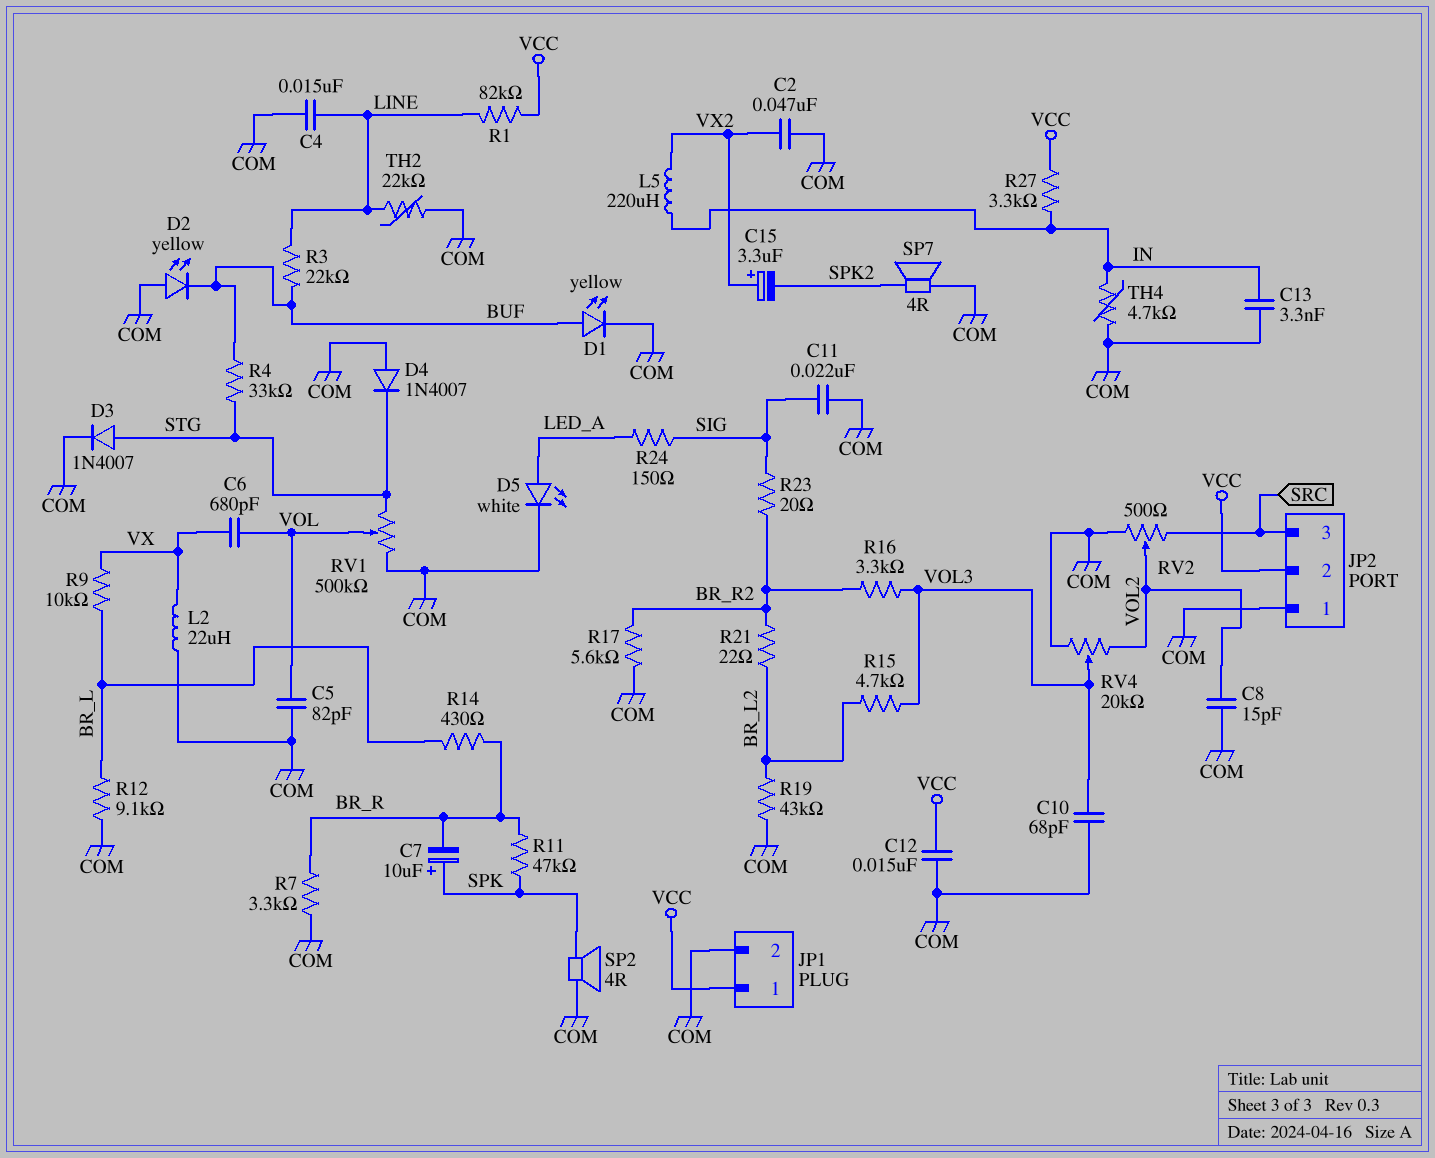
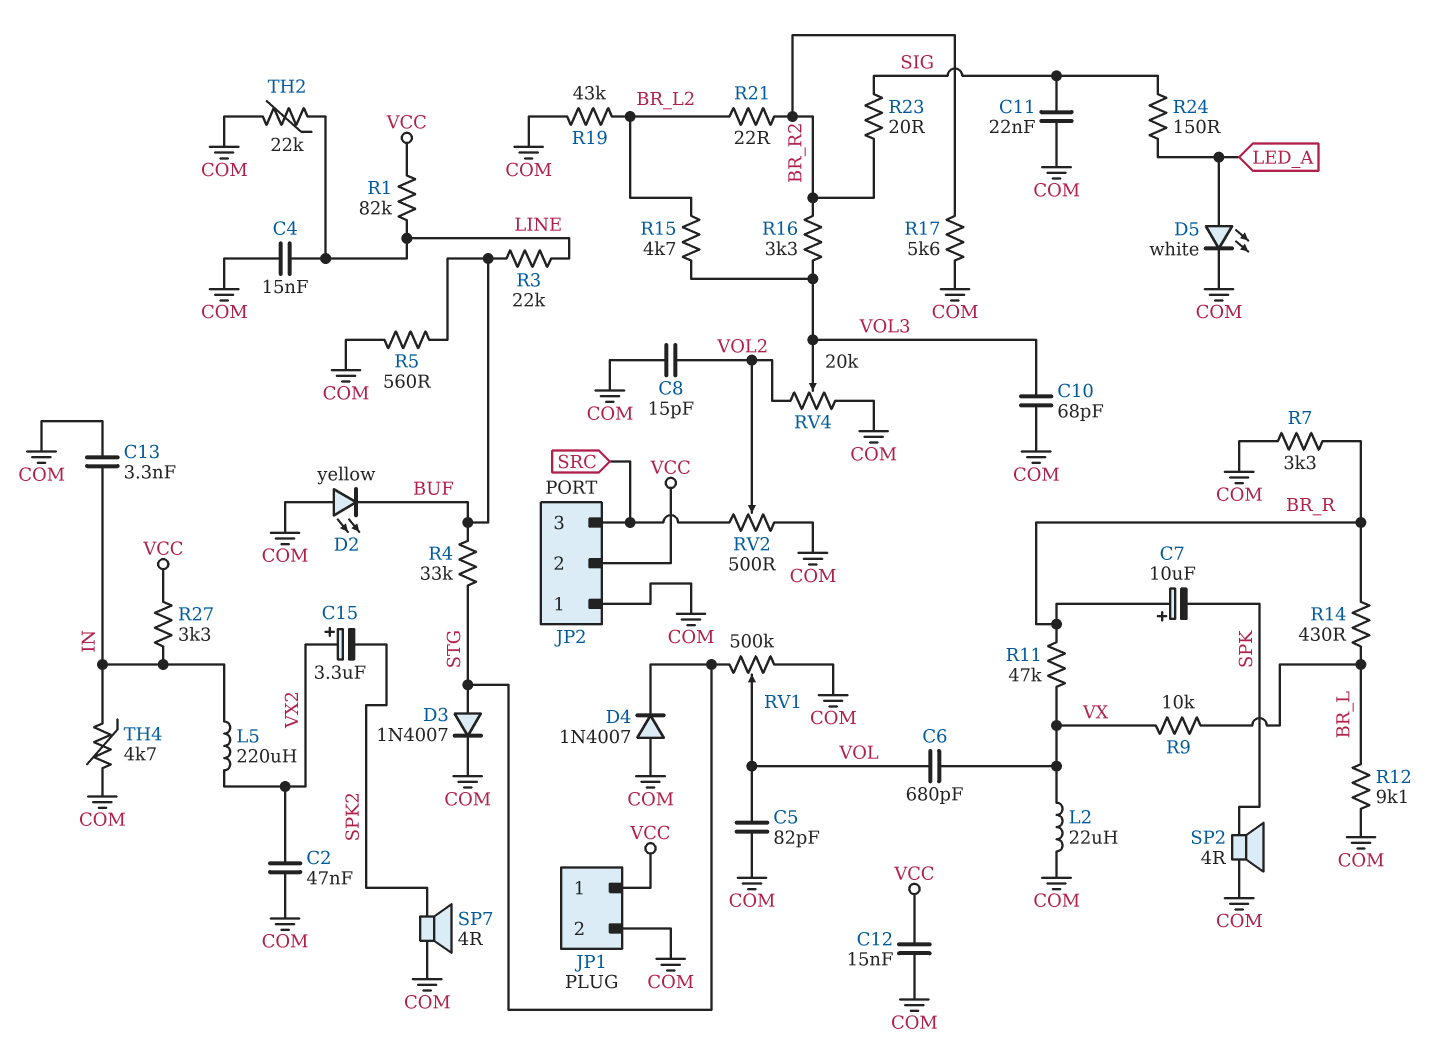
C7: 10uF (plus SPK, minus BR_R) -> 10uF (plus BR_R, minus SPK)
D1: LED yellow (A BUF, K COM) -> none
R5: none -> 560 (BUF, COM)
R11: 47k (BR_R, SPK) -> 47k (BR_R, VX)

